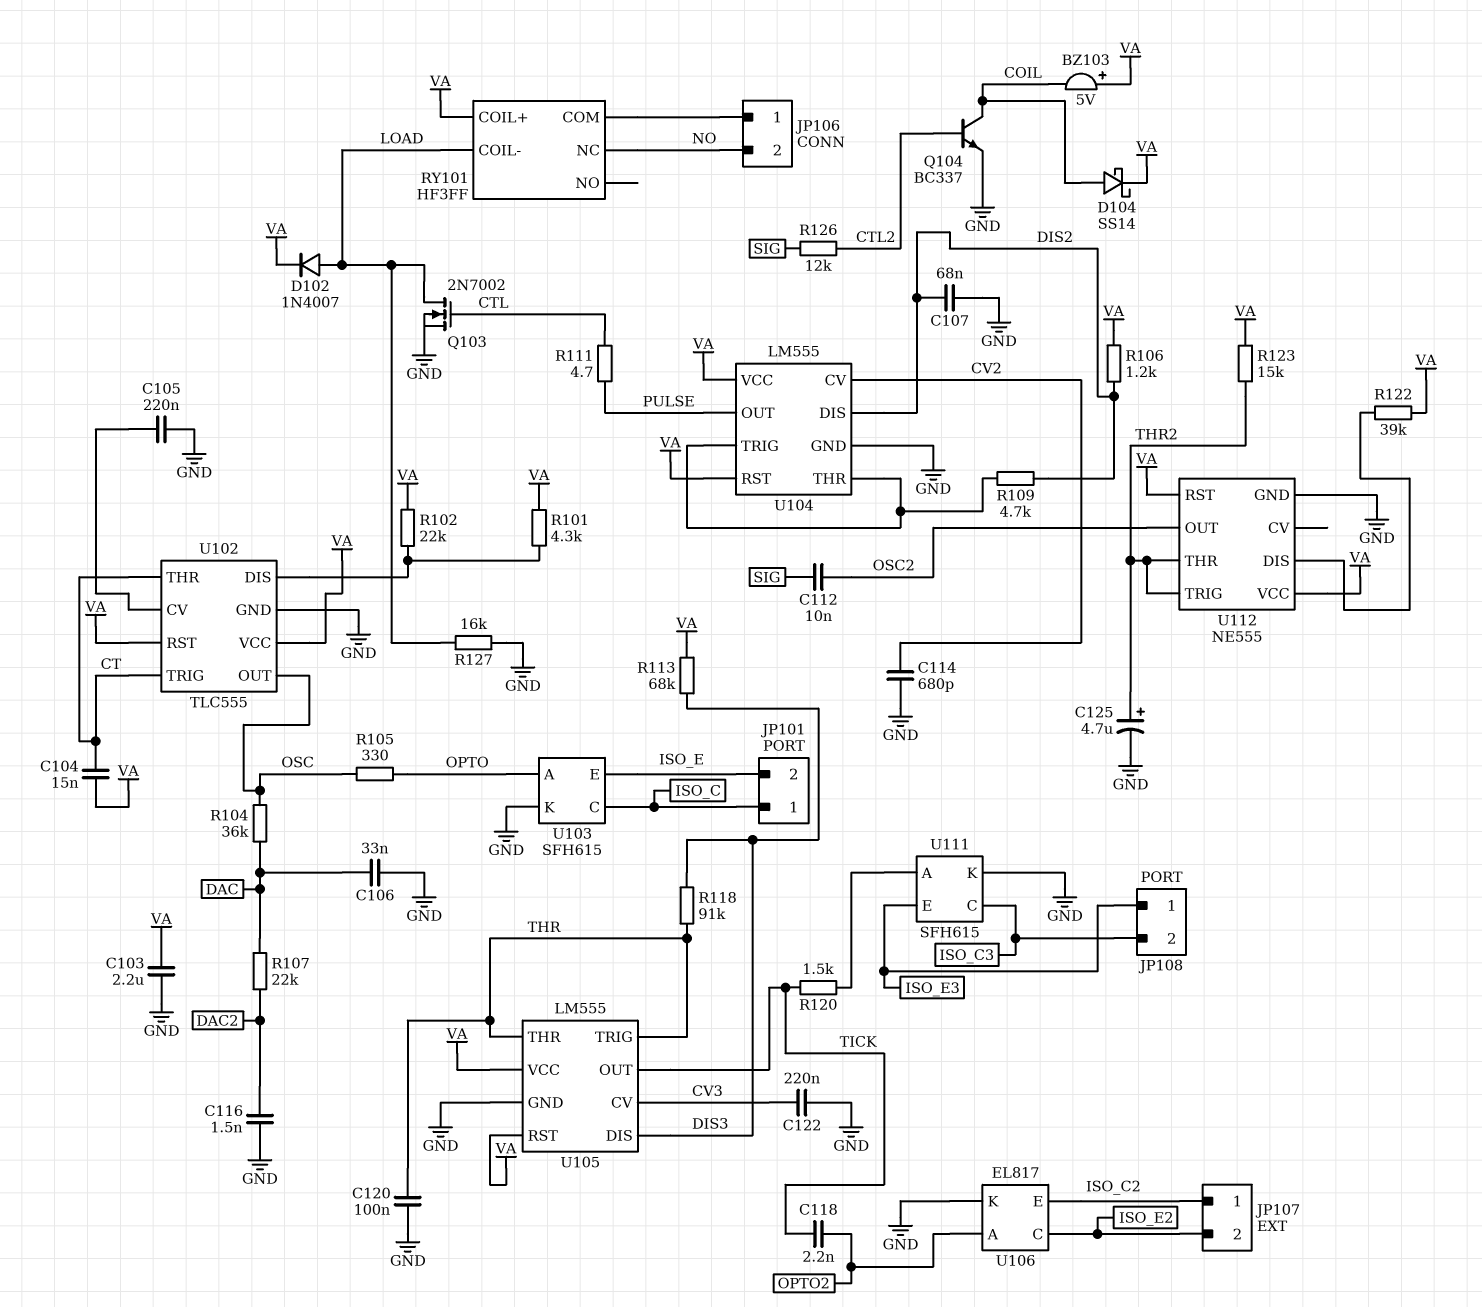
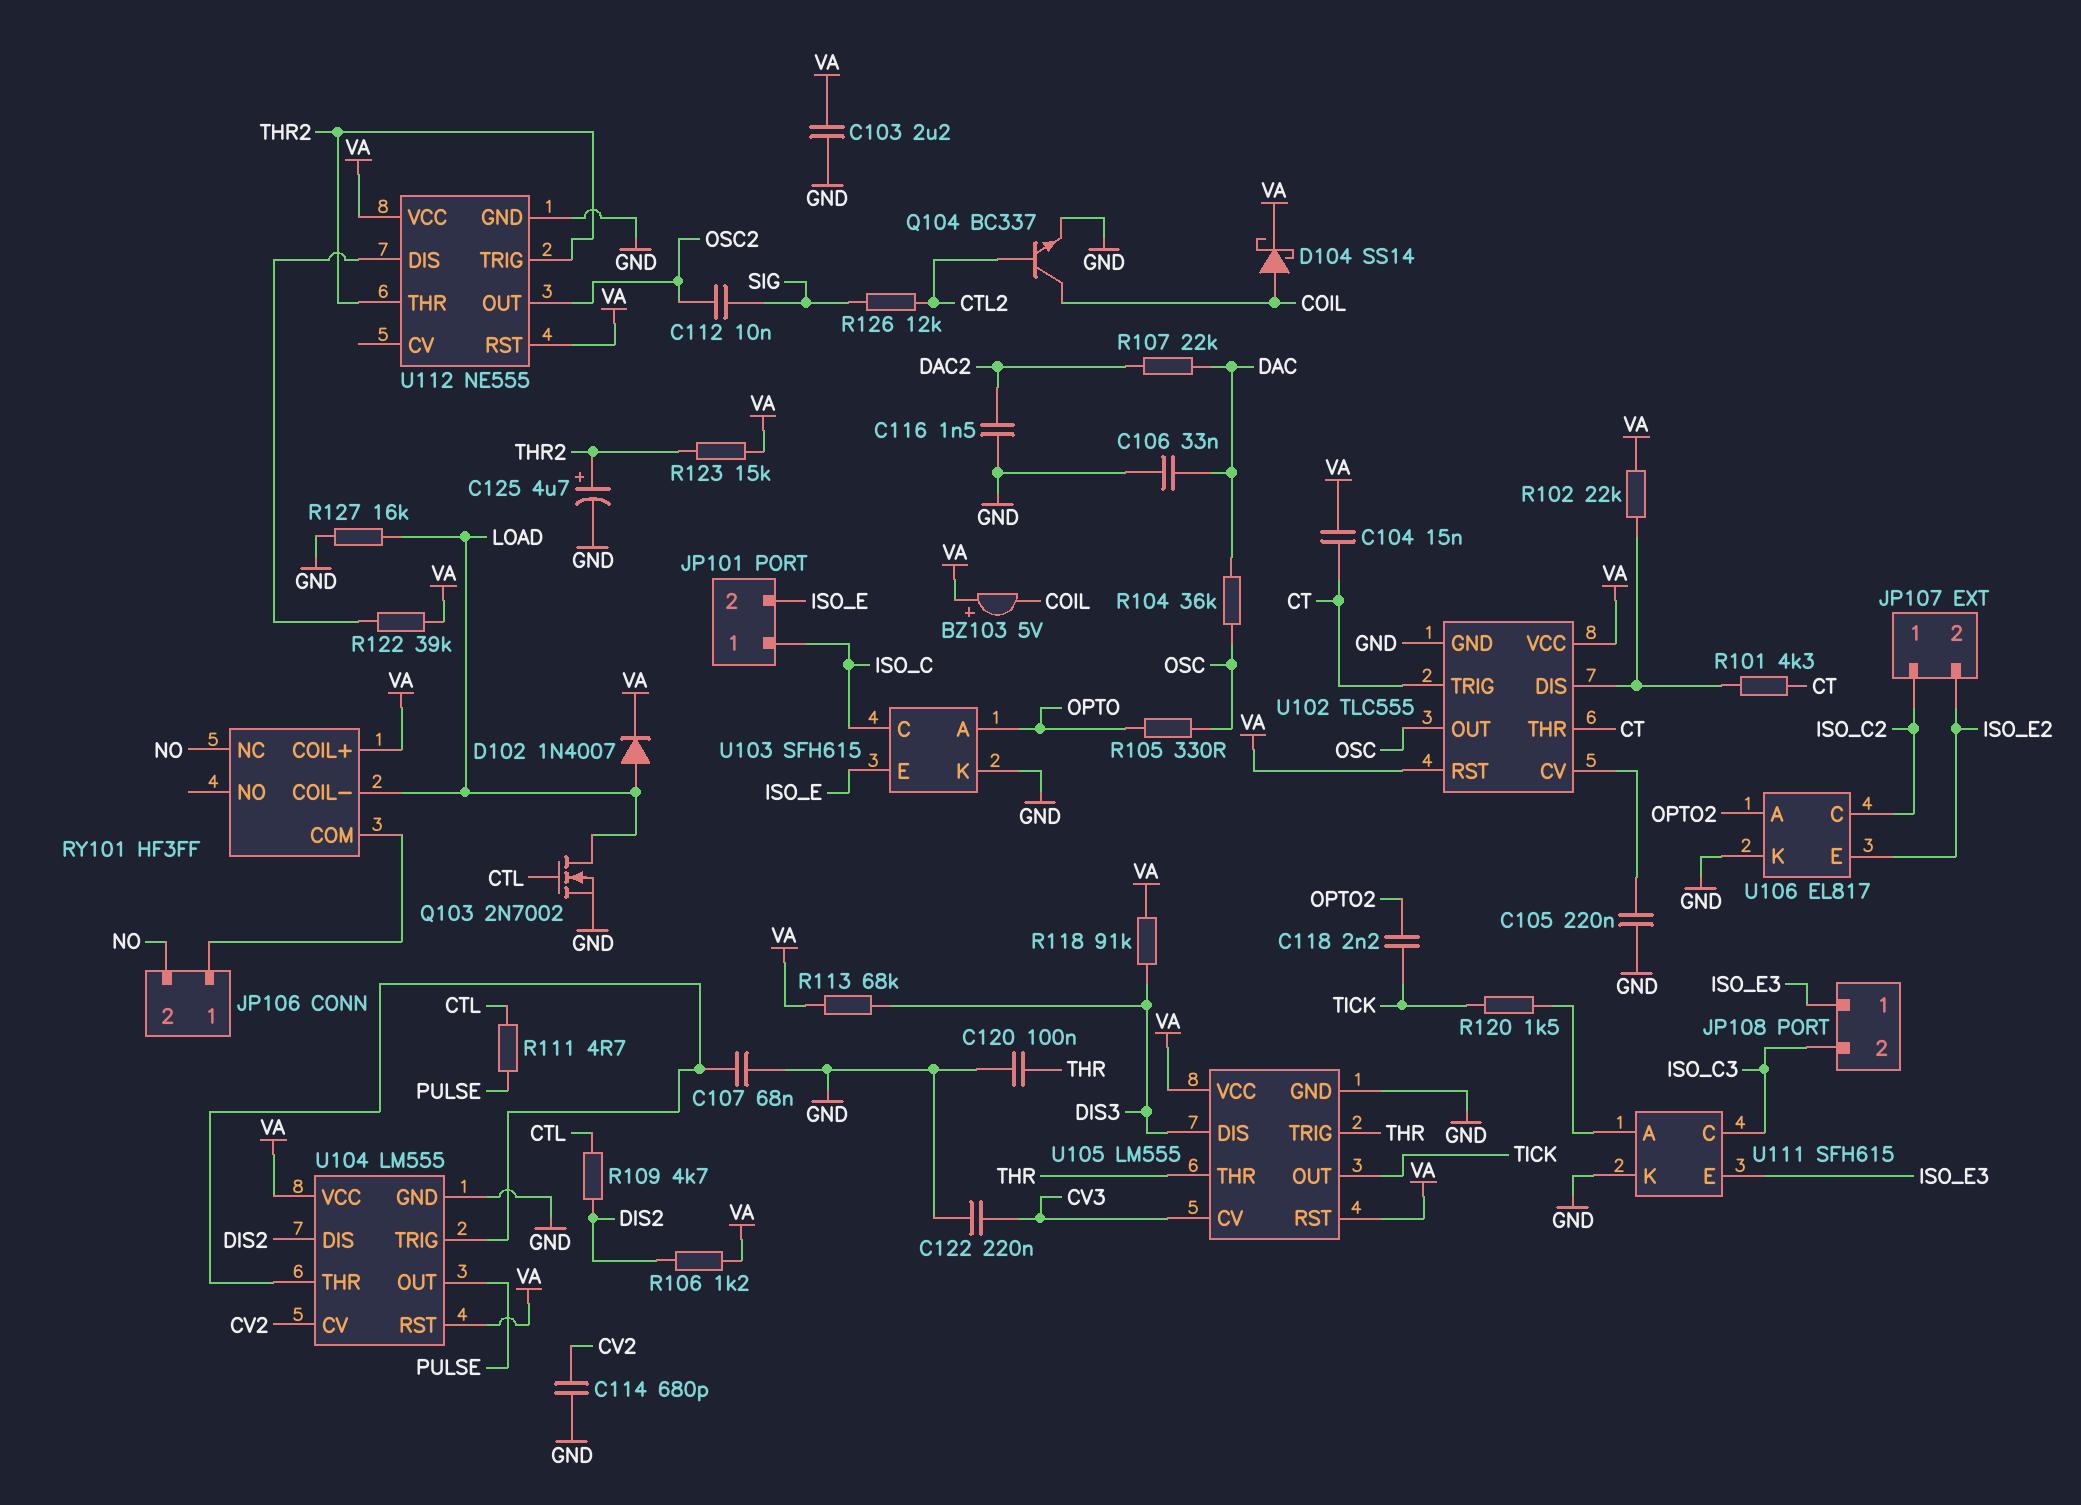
C107: 68nF (DIS2, GND) -> 68nF (GND, U104/THR)
R101: 4.3k (U102/DIS, VA) -> 4.3k (CT, U102/DIS)
R109: 4.7k (DIS2, U104/THR) -> 4.7k (CTL, DIS2)
R118: 91k (DIS3, THR) -> 91k (DIS3, VA)
U106 pin C: ISO_E2 -> ISO_C2
U106 pin E: ISO_C2 -> ISO_E2

